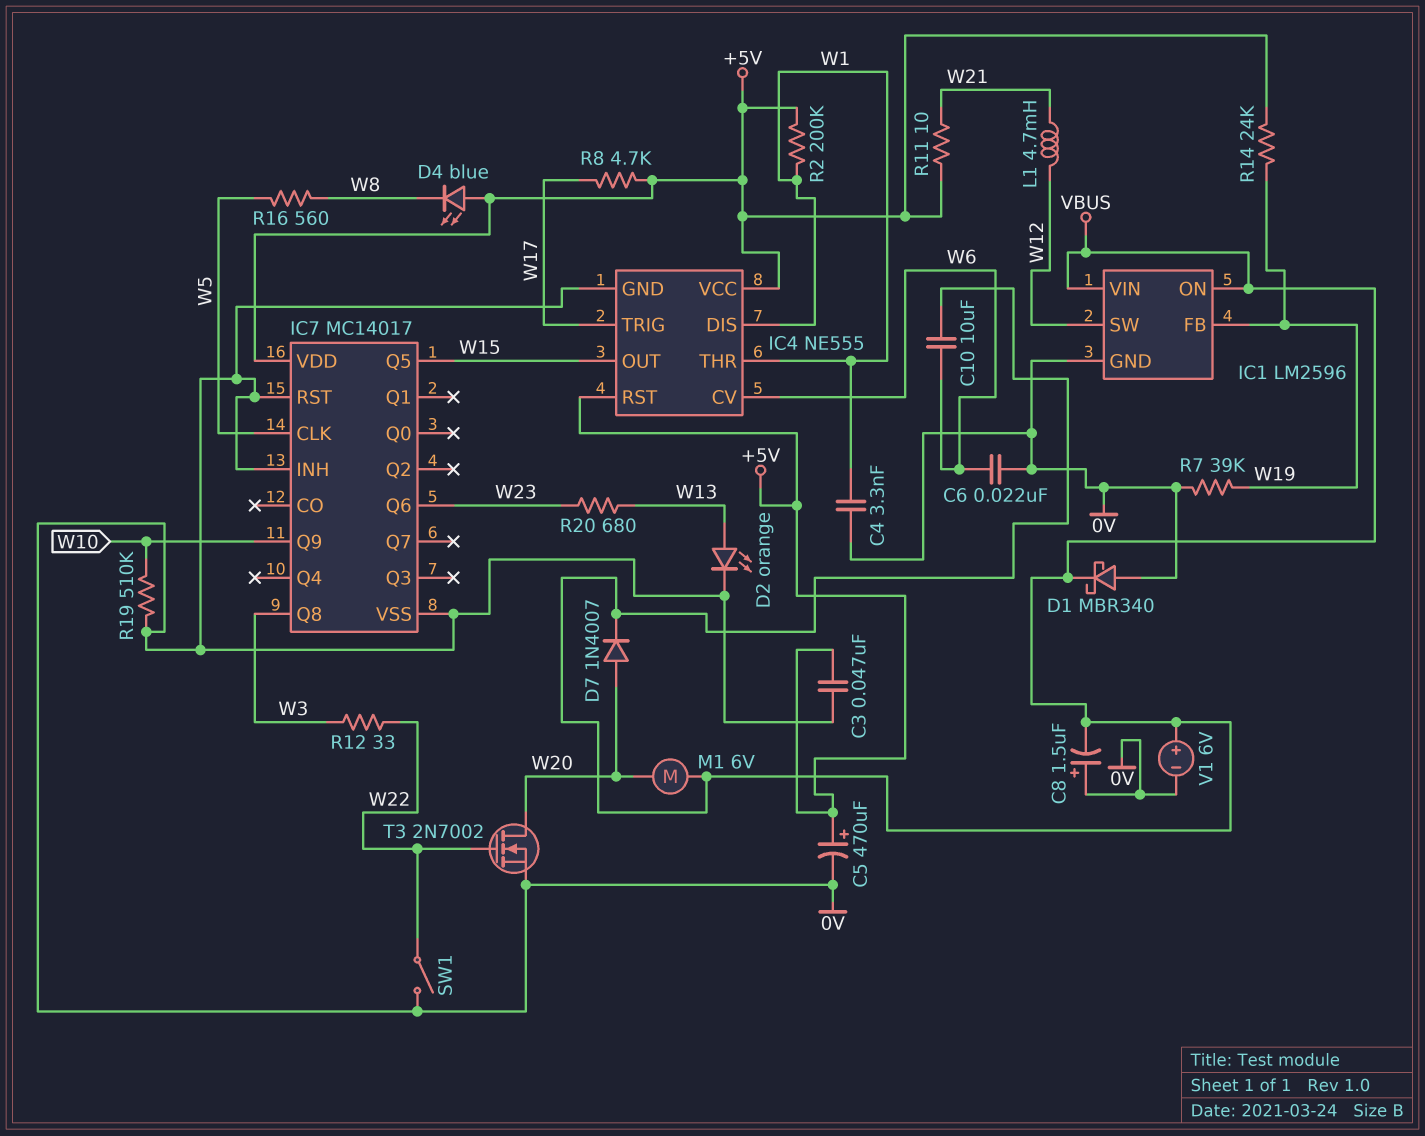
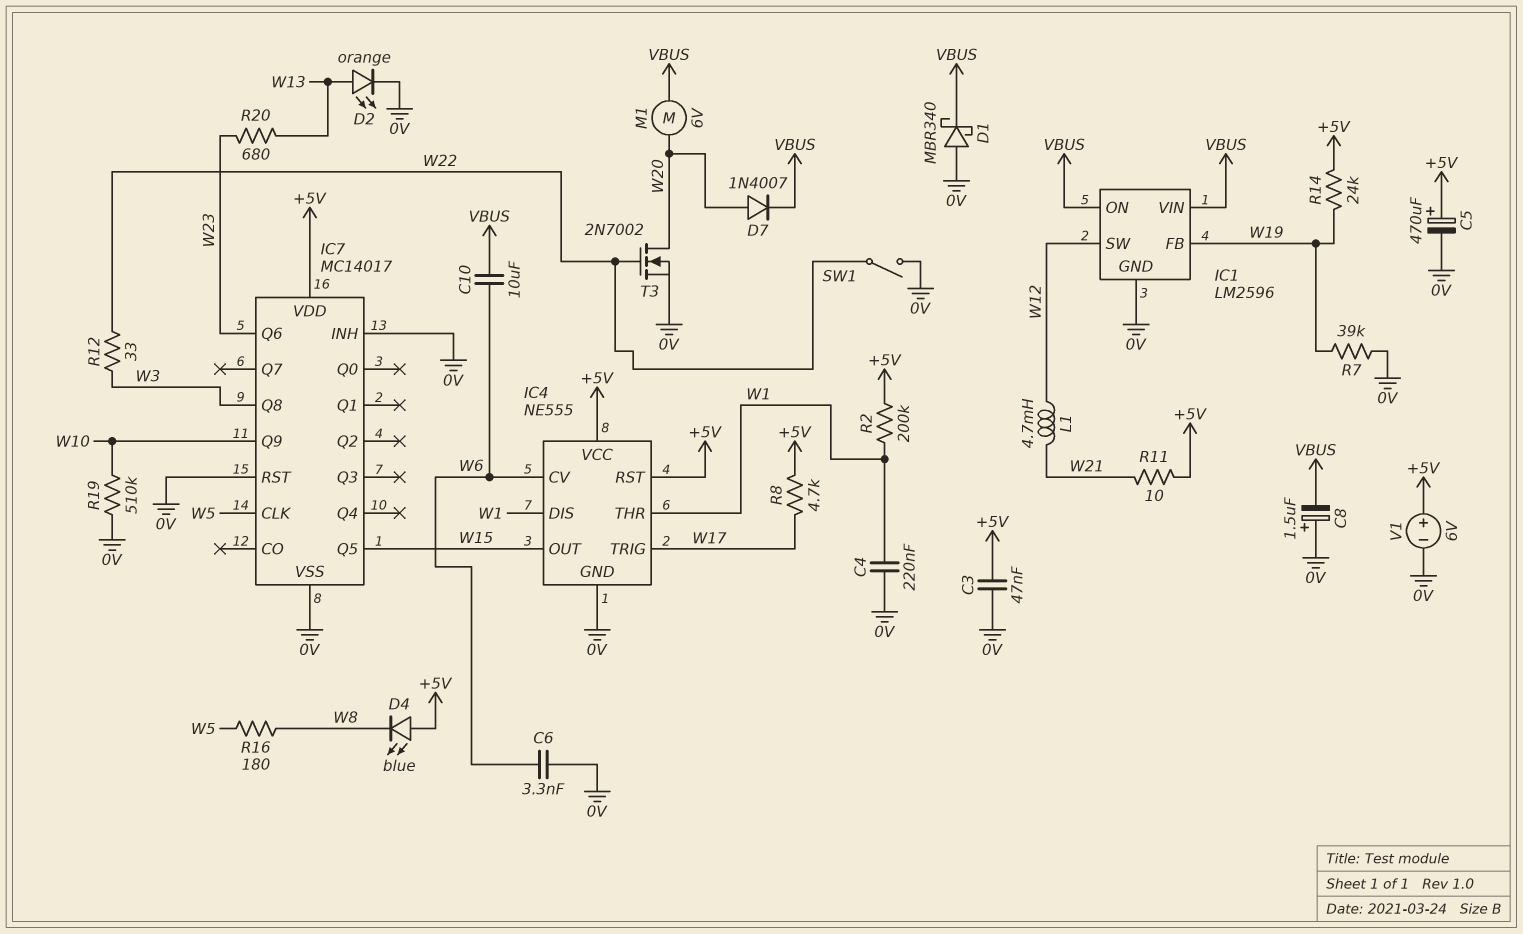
C4: 3.3nF (0V, W1) -> 220nF (0V, W1)
C6: 22nF (0V, W6) -> 3.3nF (0V, W6)
R16: 560 (W5, W8) -> 180 (W5, W8)
V1: 6V (plus VBUS, minus 0V) -> 6V (plus +5V, minus 0V)

